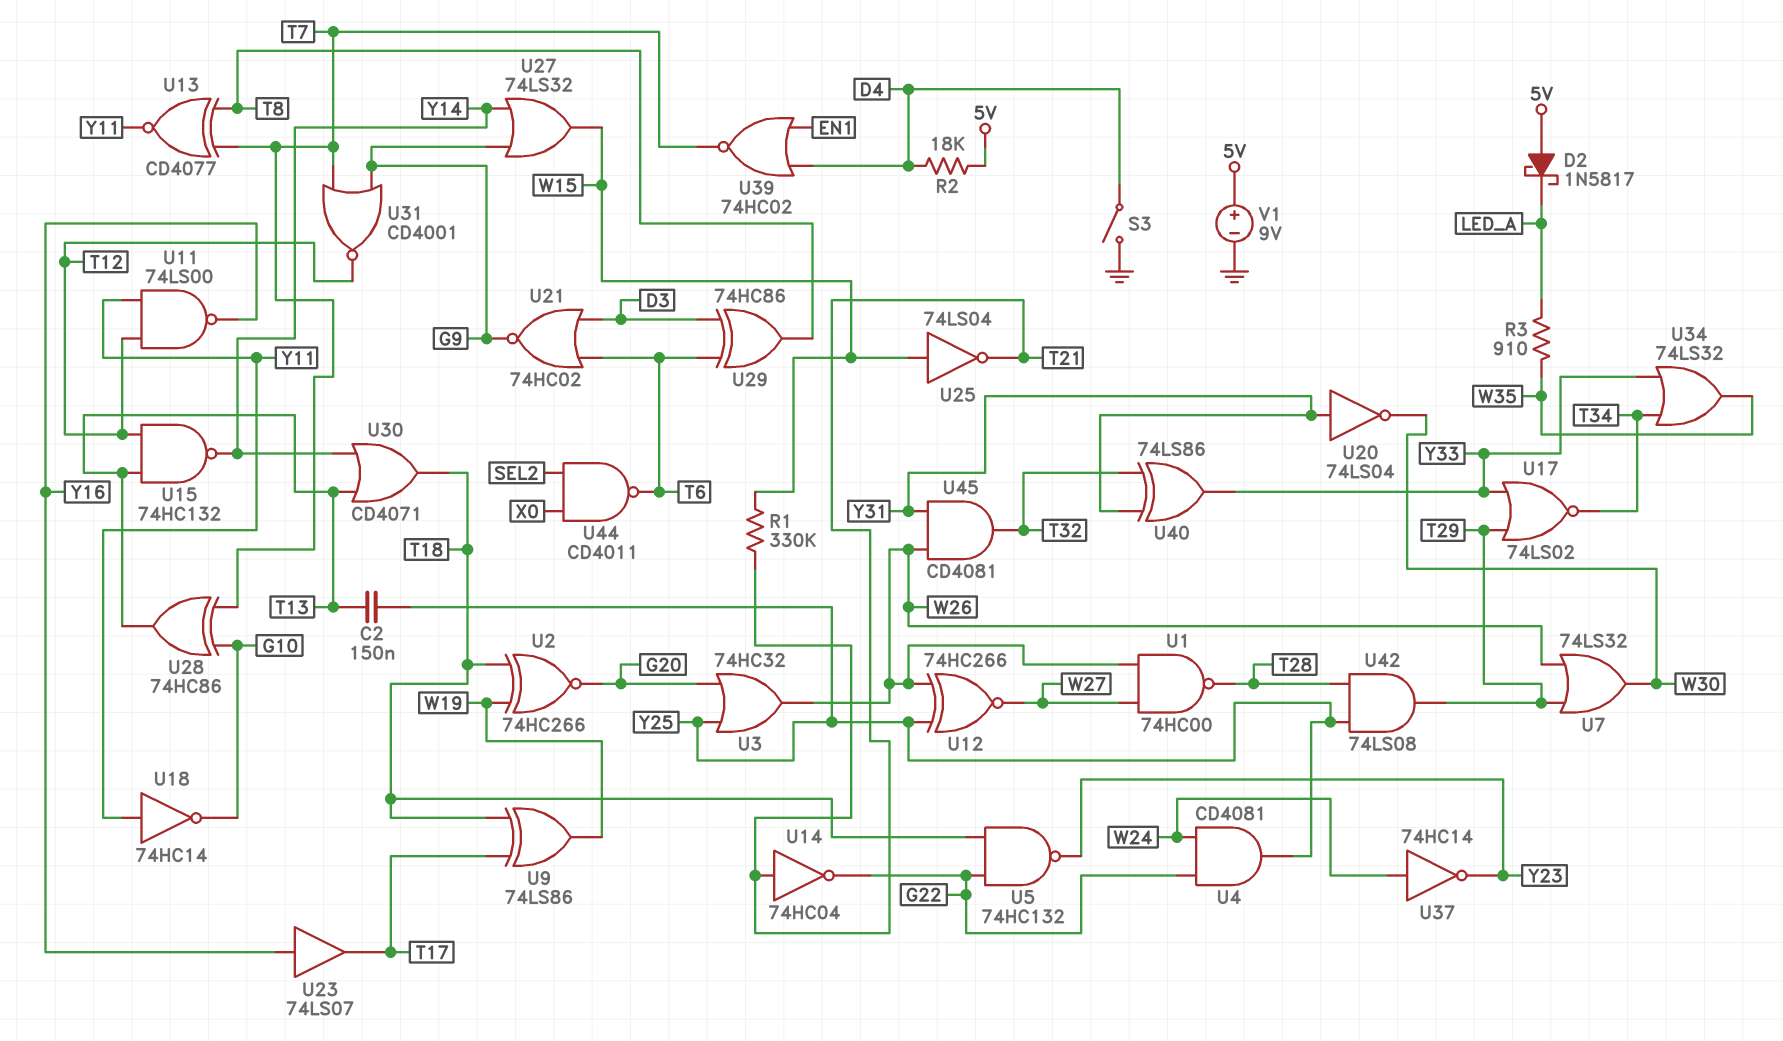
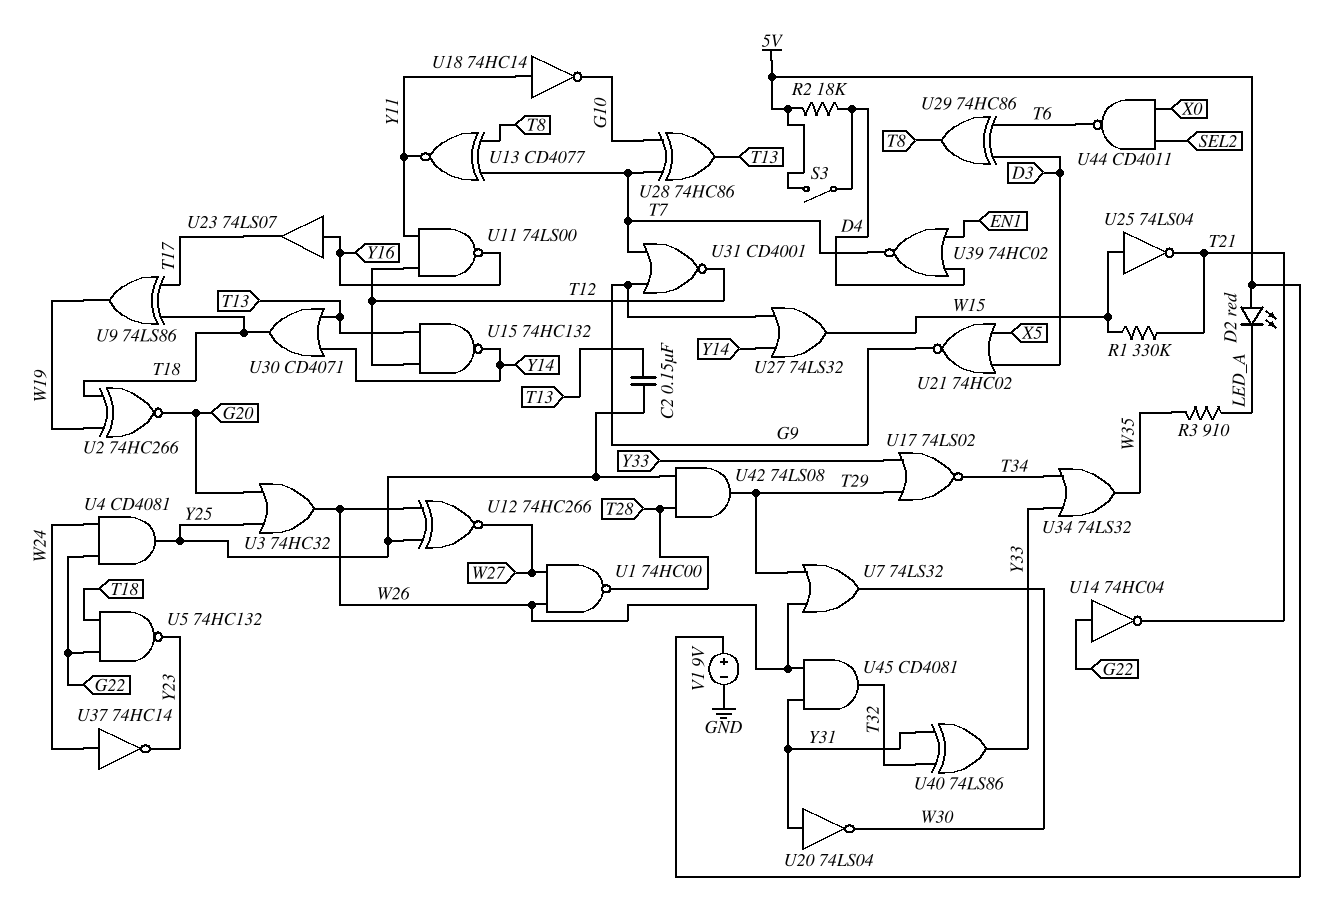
D2: schottky 1N5817 (A 5V, K LED_A) -> LED red (A 5V, K LED_A)
S3: switch (D4, GND) -> switch (5V, D4)
U14: NOT 74HC04 (in T21, out G22) -> NOT 74HC04 (in G22, out T21)
U21: NOR 74HC02 (in D3, in T6, out G9) -> NOR 74HC02 (in D3, in X5, out G9)

